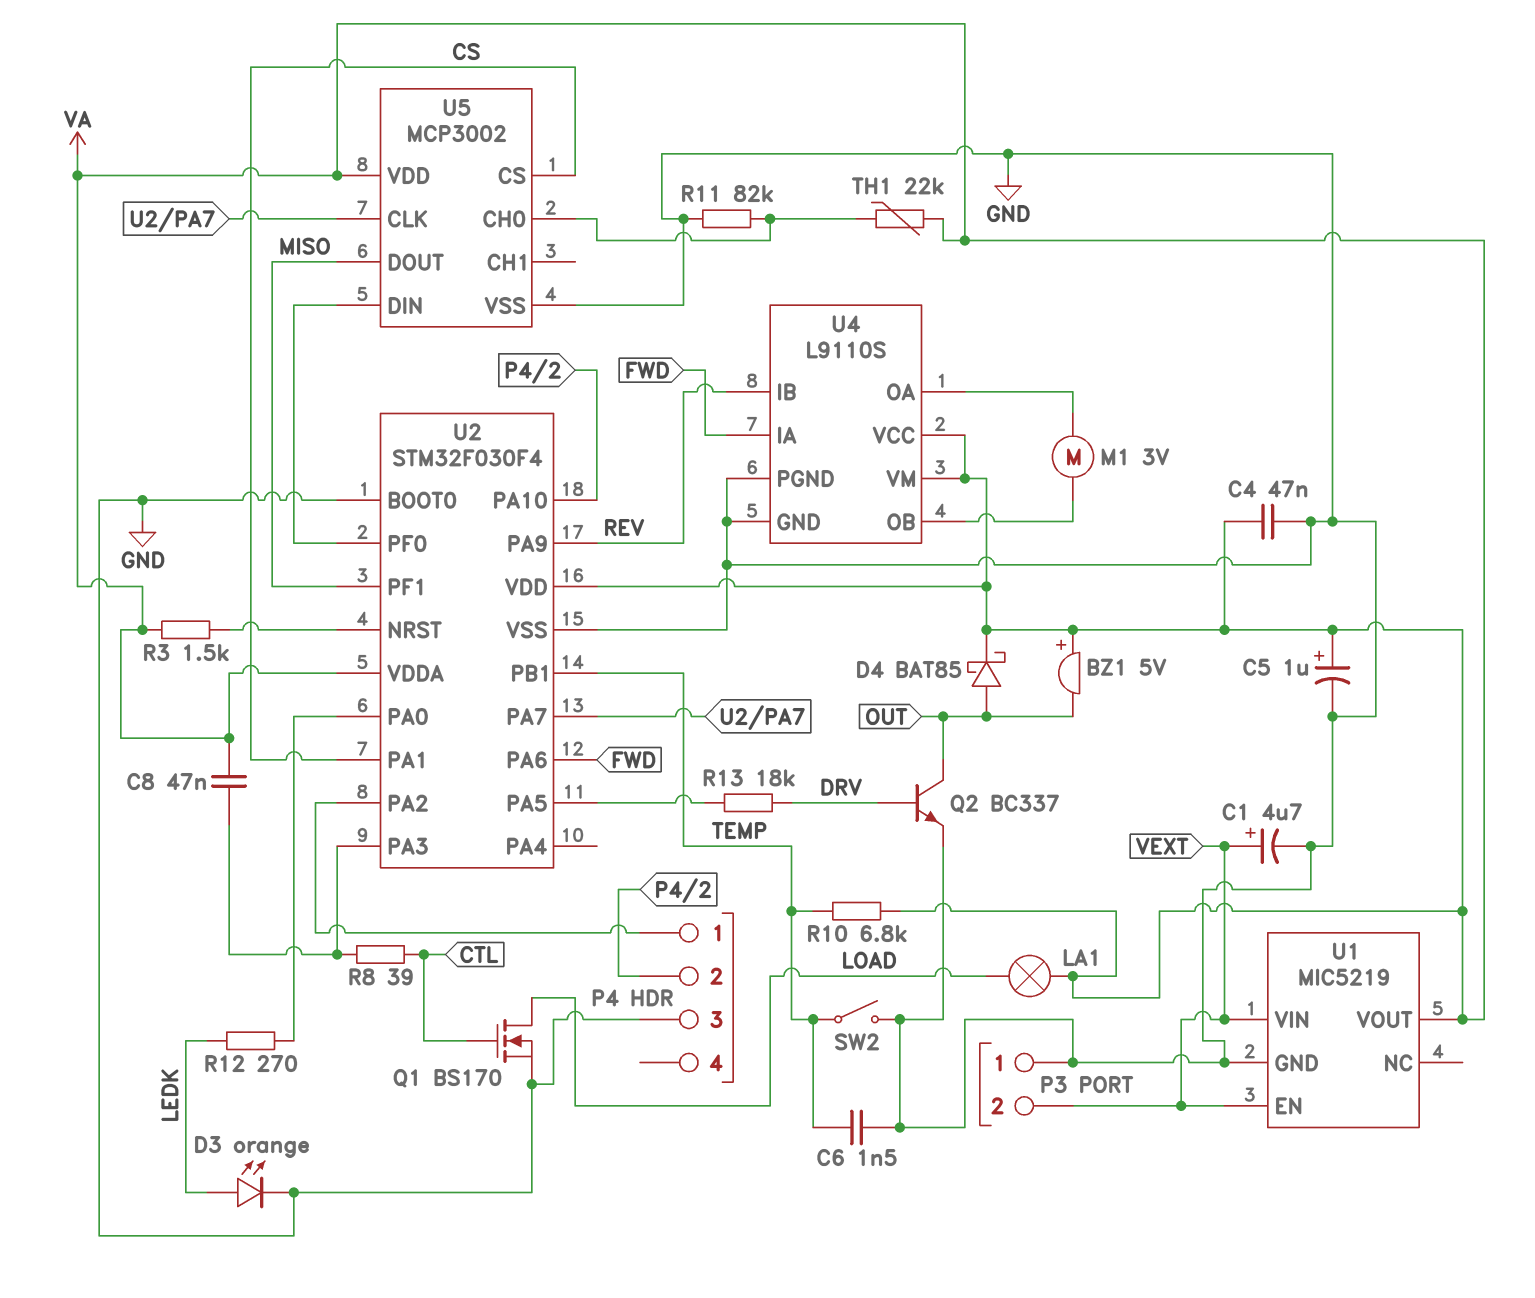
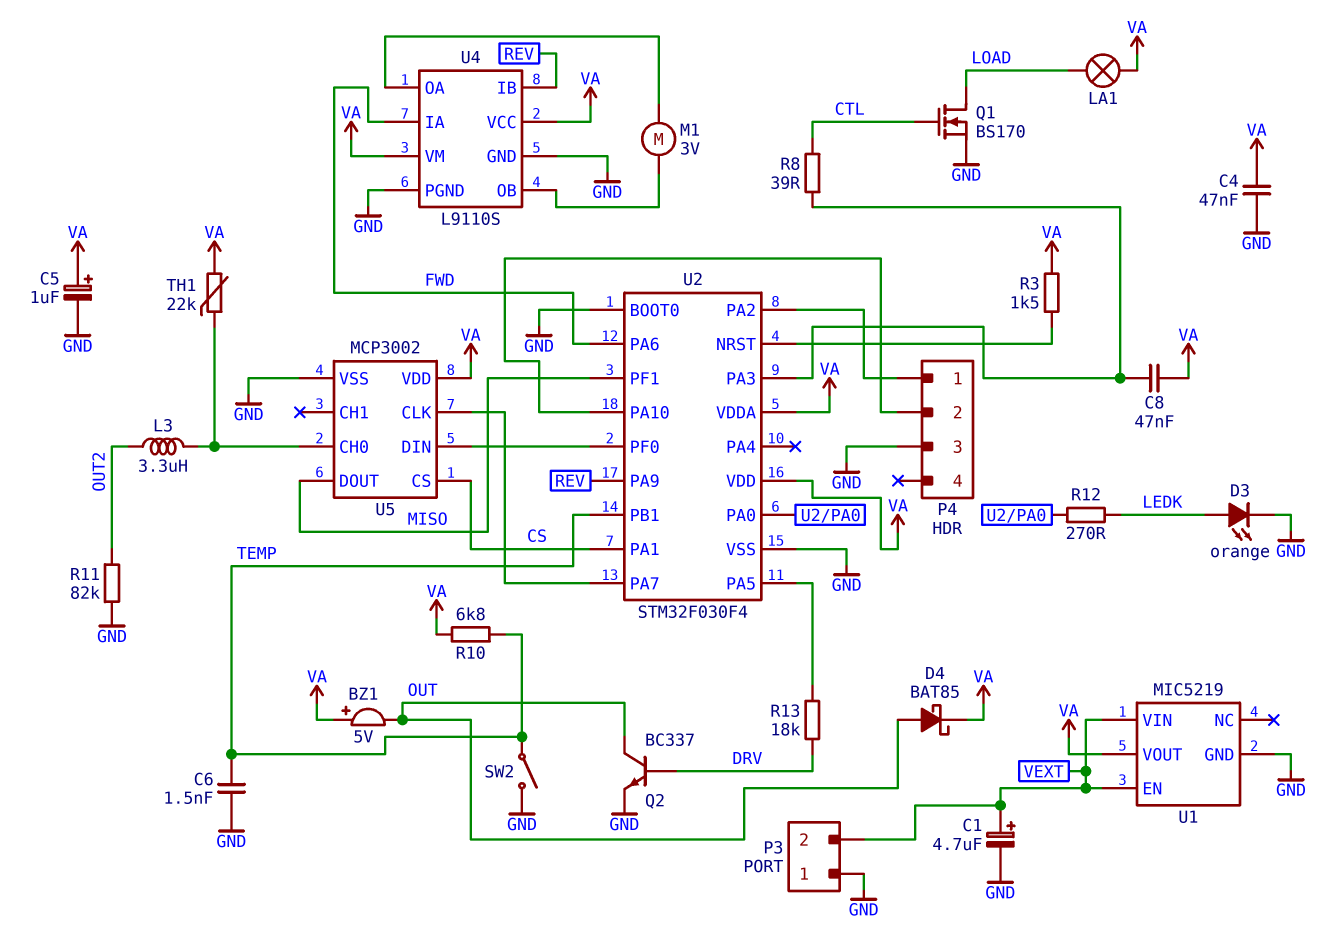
L3: none -> 3.3uH (OUT2, U5/CH0)
R11: 82k (GND, U5/CH0) -> 82k (GND, OUT2)

